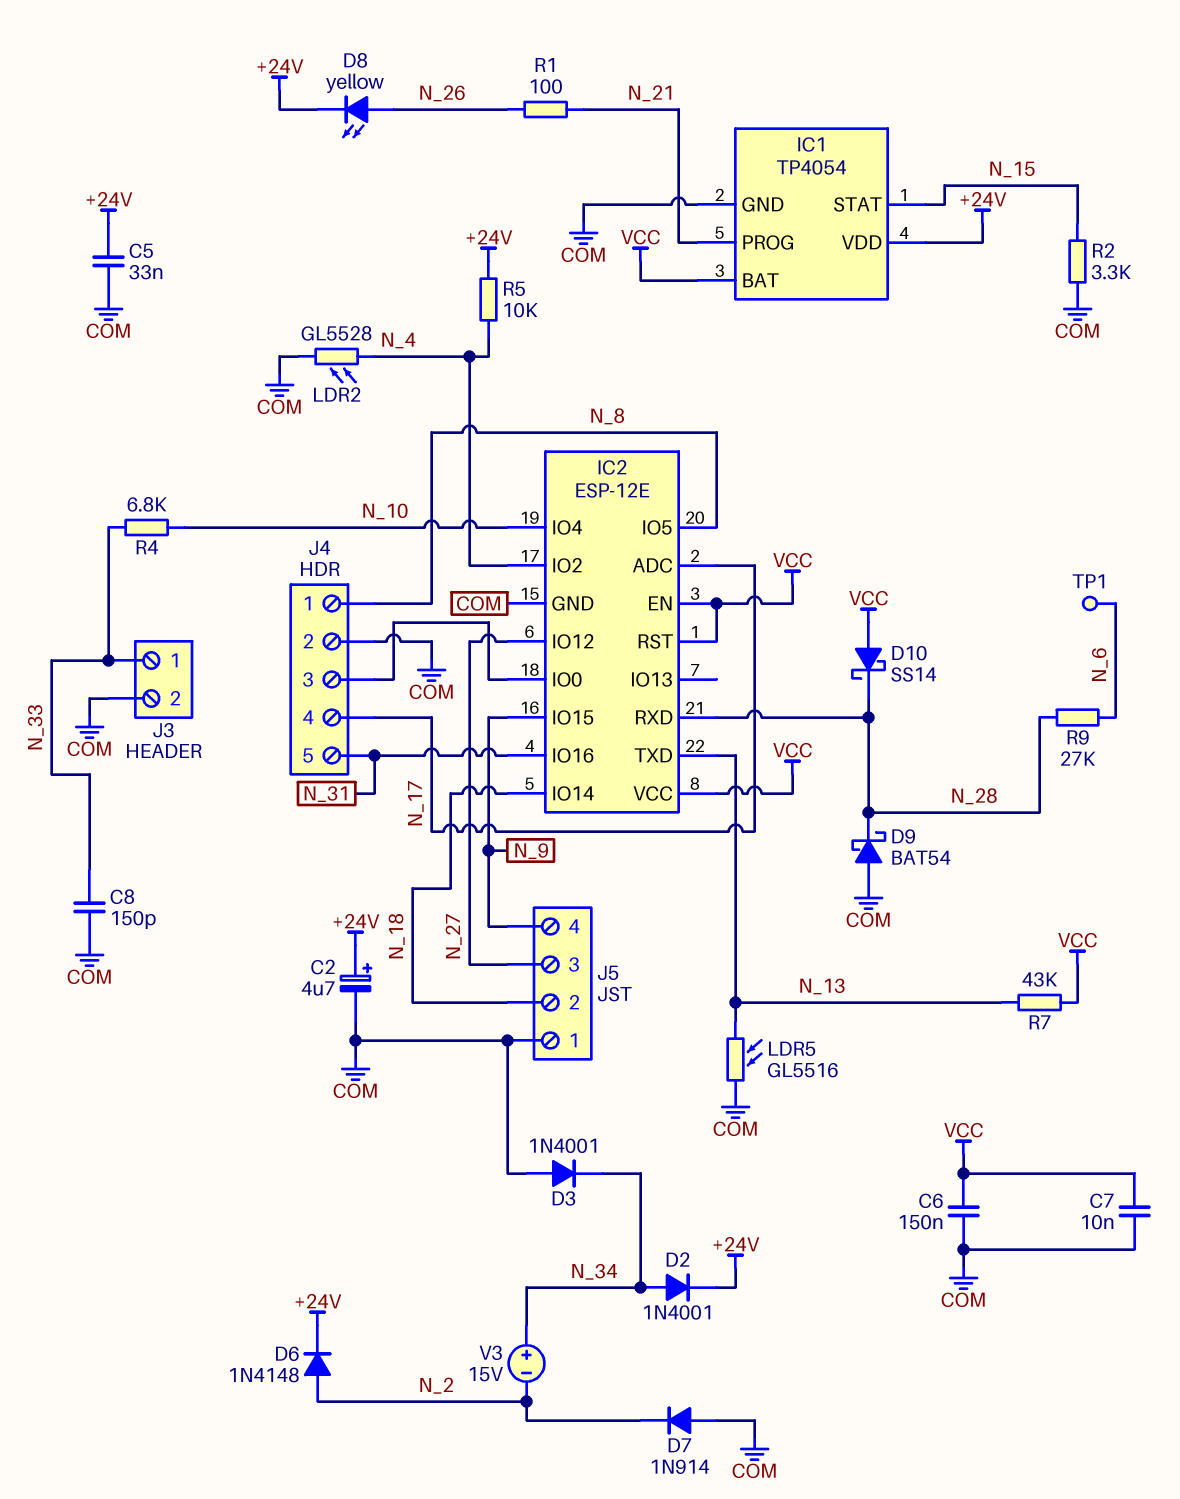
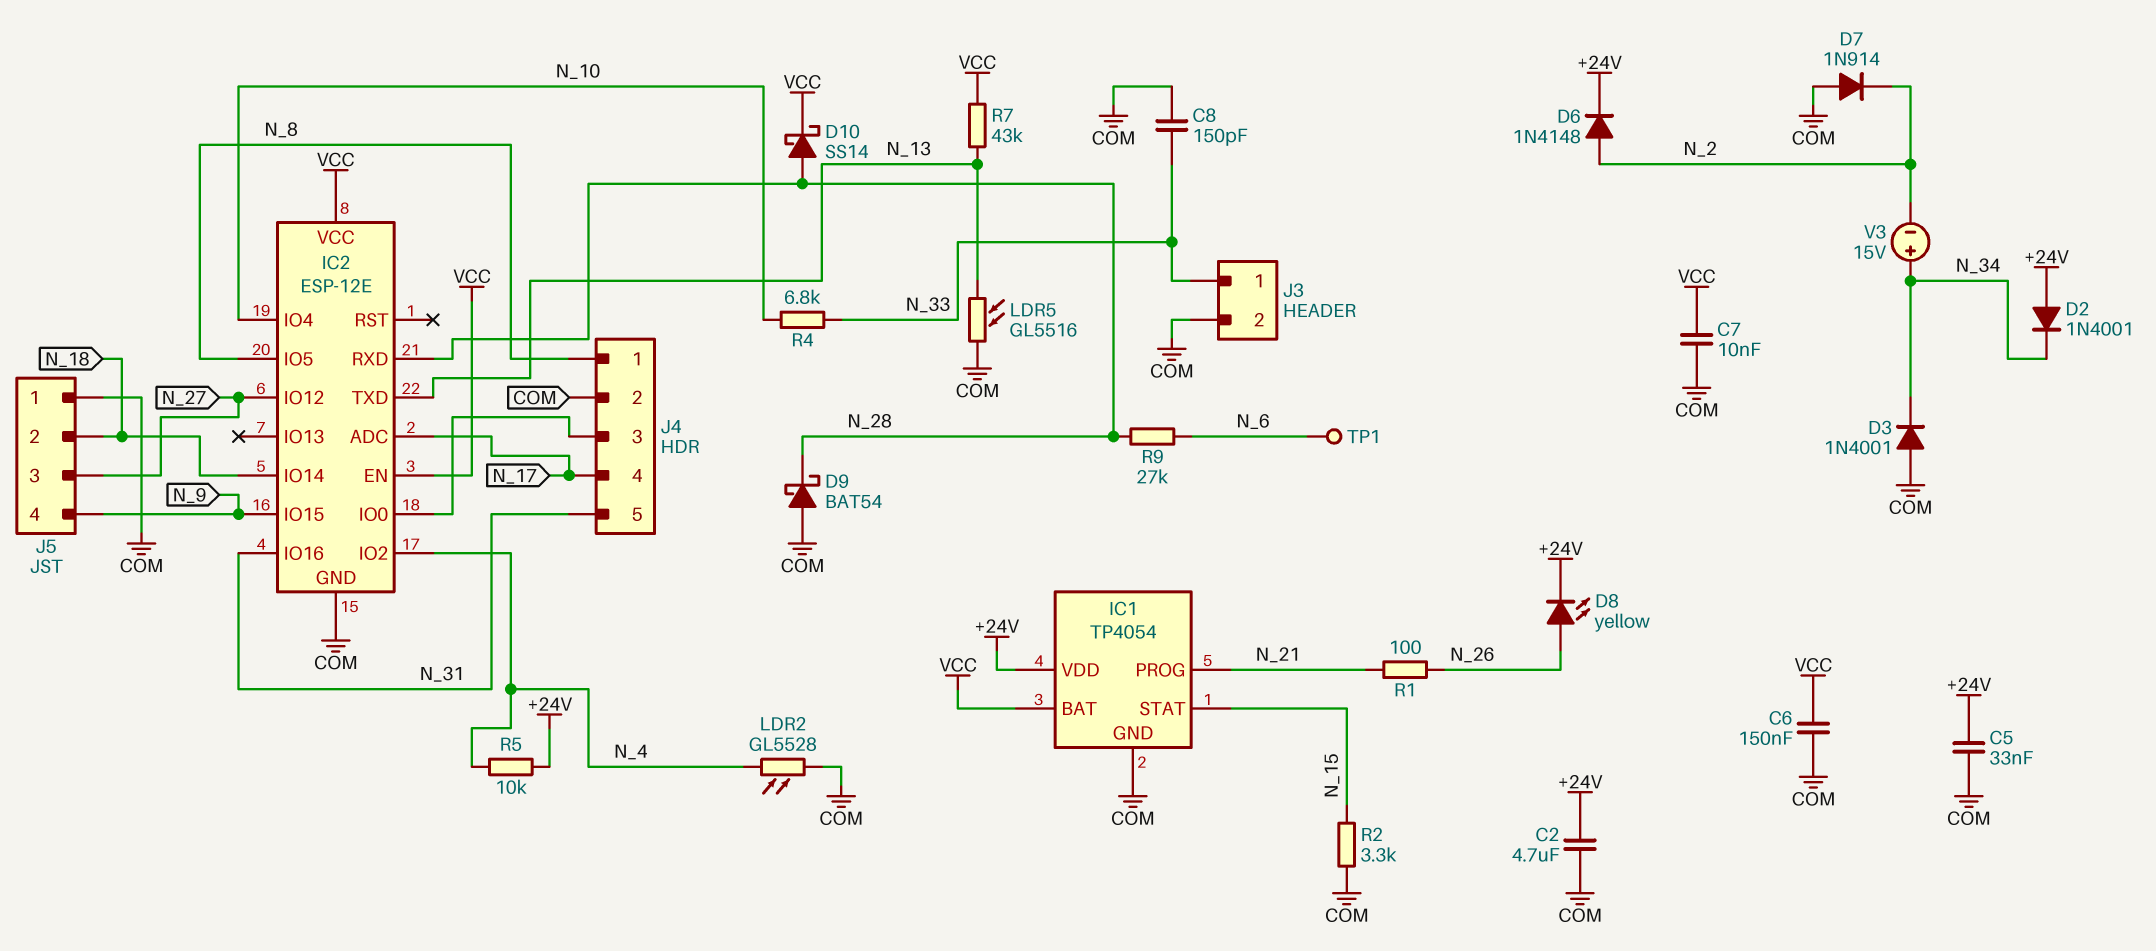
C2: 4.7uF (plus +24V, minus COM) -> 4.7uF (+24V, COM)
D2: diode 1N4001 (A N_34, K +24V) -> diode 1N4001 (A +24V, K N_34)
D10: schottky SS14 (A VCC, K N_28) -> schottky SS14 (A N_28, K VCC)
IC2 pin RST: VCC -> none

